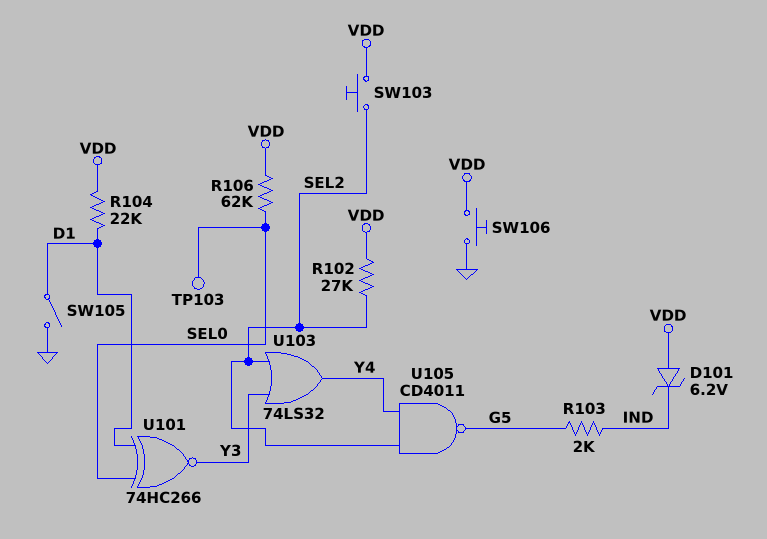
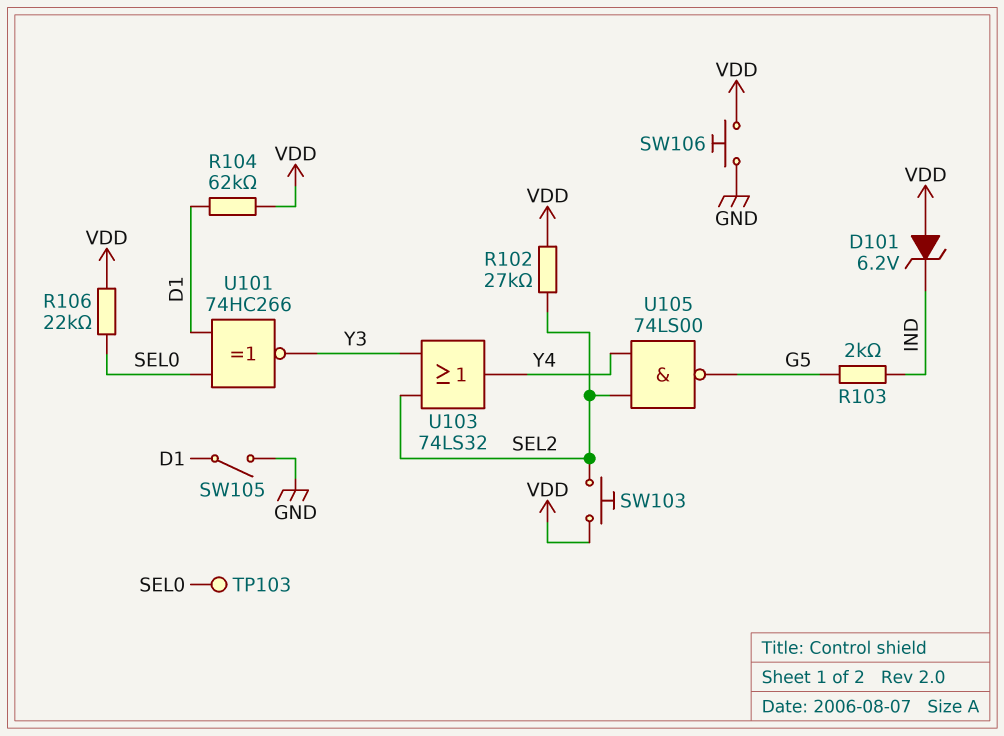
R104: 22k (D1, VDD) -> 62k (D1, VDD)
R106: 62k (SEL0, VDD) -> 22k (SEL0, VDD)
U105: NAND CD4011 (in SEL2, in Y4, out G5) -> NAND 74LS00 (in SEL2, in Y4, out G5)

